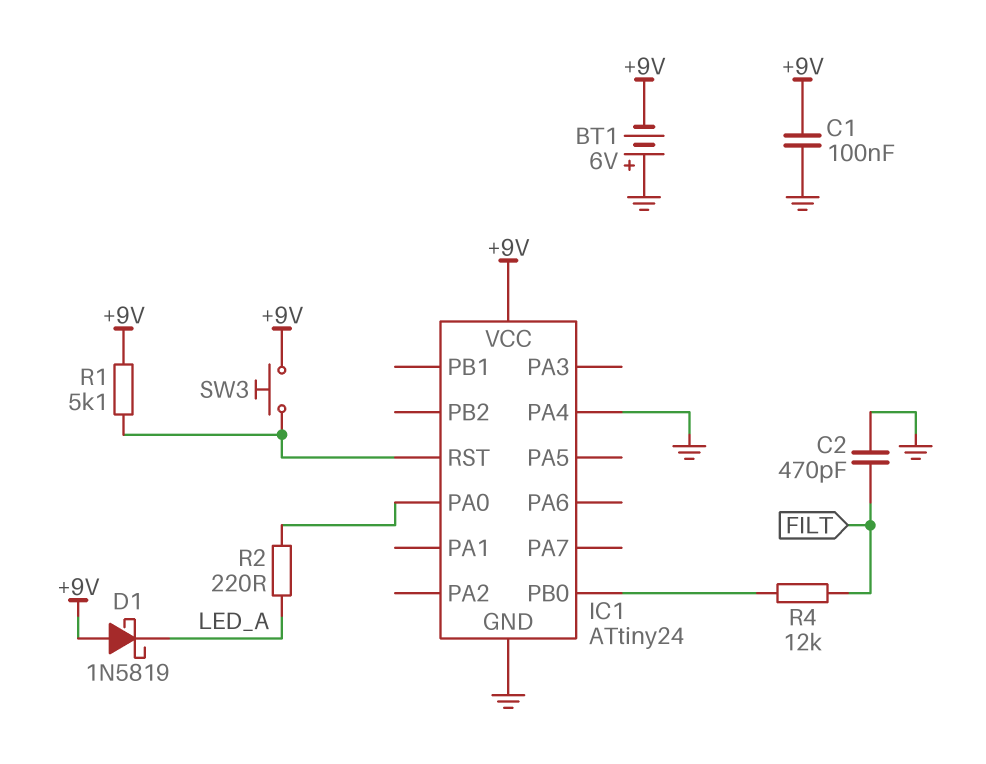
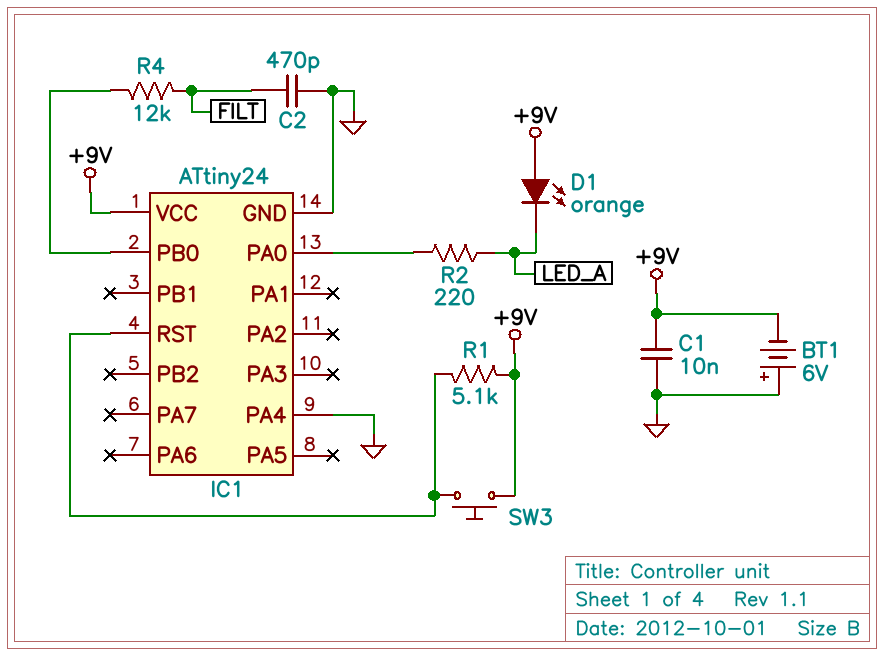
C1: 100nF (+9V, GND) -> 10nF (+9V, GND)
D1: schottky 1N5819 (A +9V, K LED_A) -> LED orange (A +9V, K LED_A)

